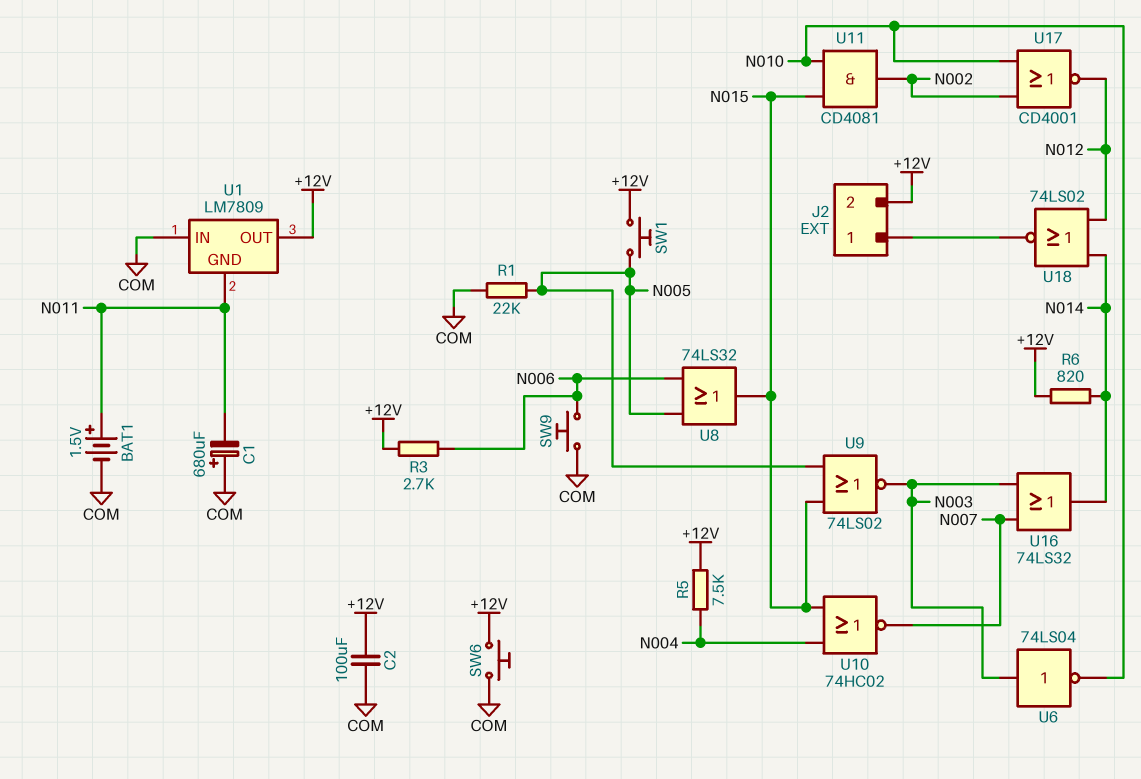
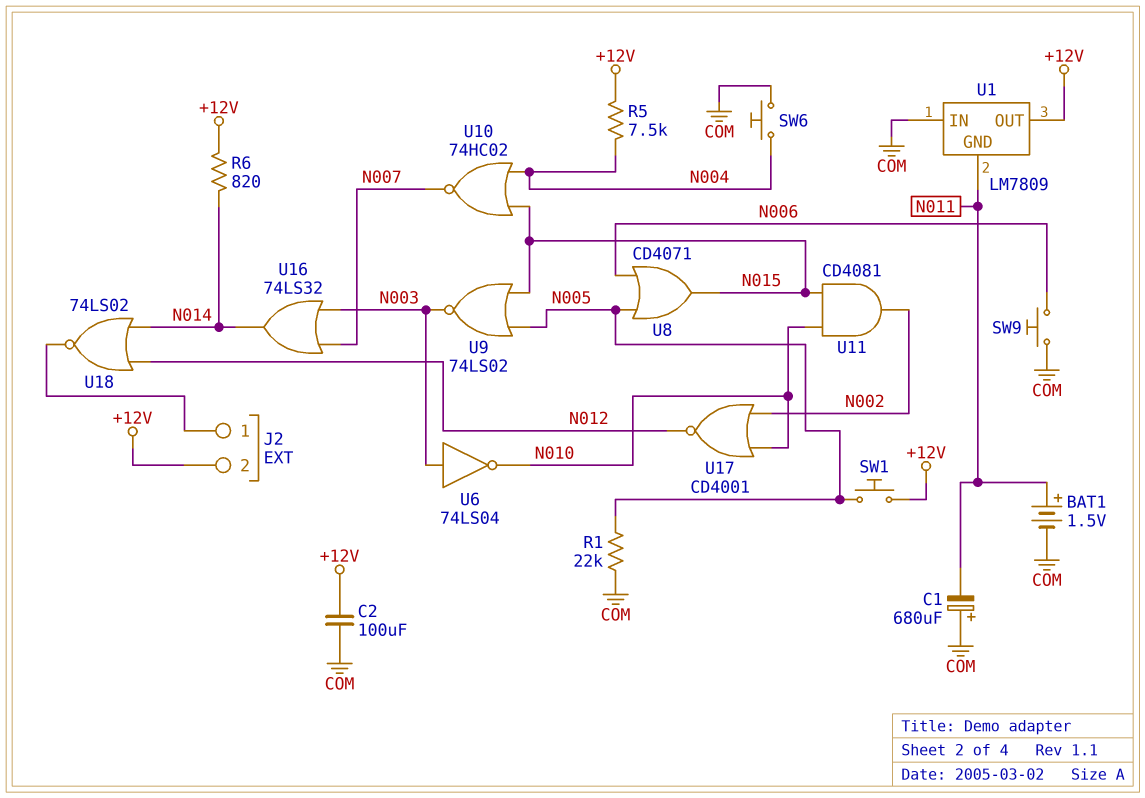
R3: 2.7k (+12V, N006) -> none
SW6: button (+12V, COM) -> button (COM, N004)
U8: OR 74LS32 (in N005, in N006, out N015) -> OR CD4071 (in N005, in N006, out N015)

